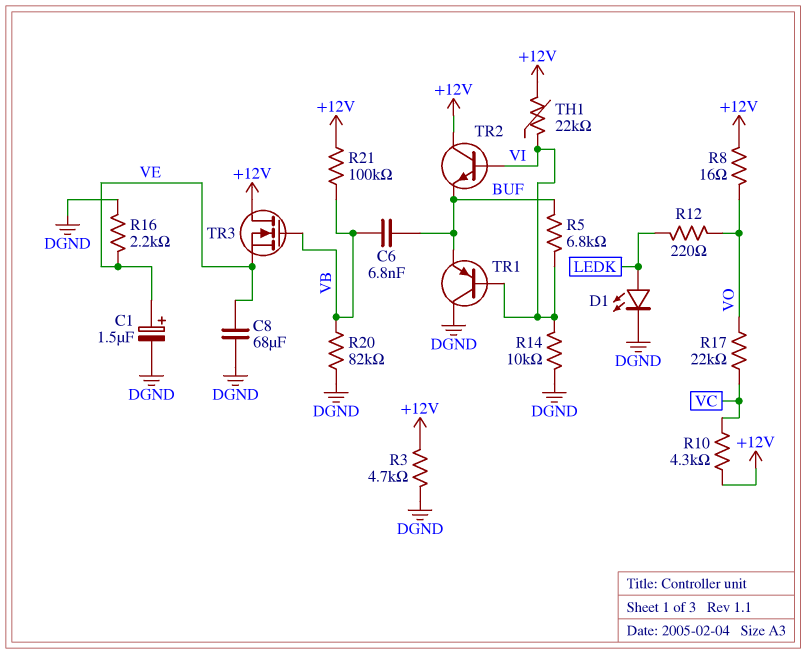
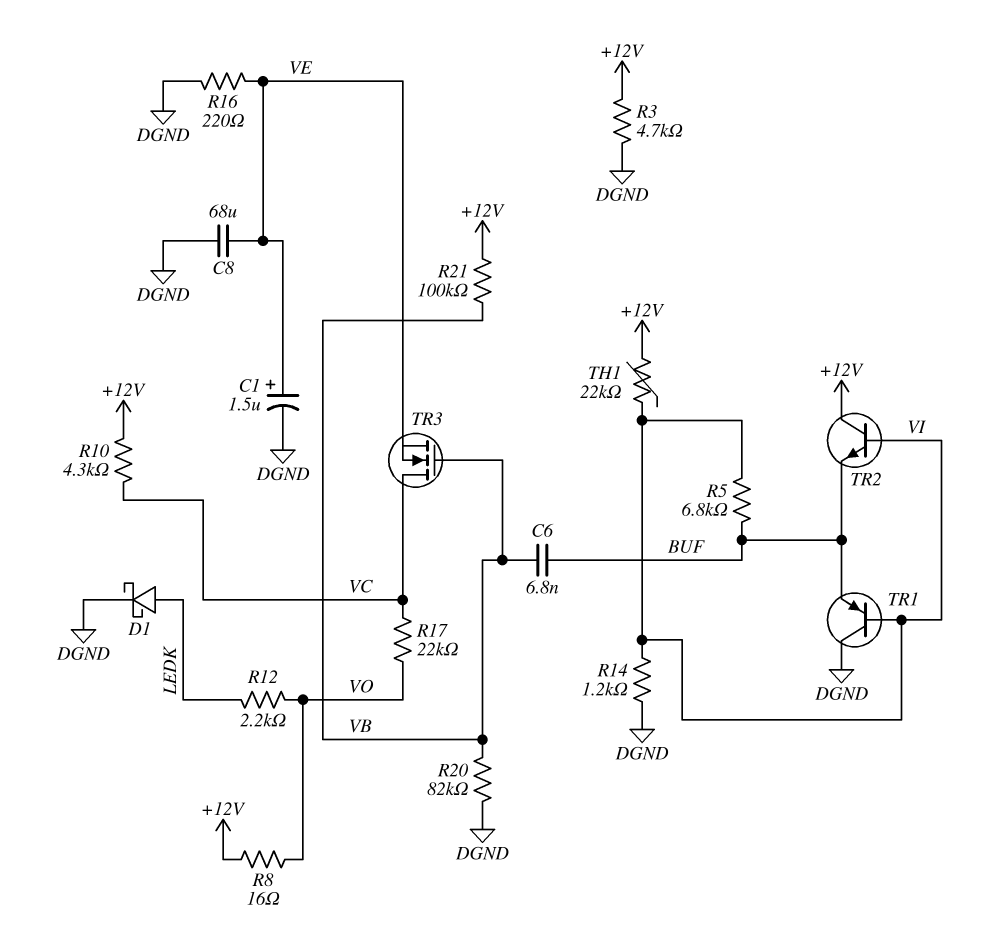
D1: LED (A LEDK, K DGND) -> schottky (A LEDK, K DGND)
R12: 220 (LEDK, VO) -> 2.2k (LEDK, VO)
R14: 10k (DGND, VI) -> 1.2k (DGND, VI)
R16: 2.2k (DGND, VE) -> 220 (DGND, VE)
TR3: NMOS (G VB, D +12V, S VE) -> NMOS (G VB, D VC, S VE)

